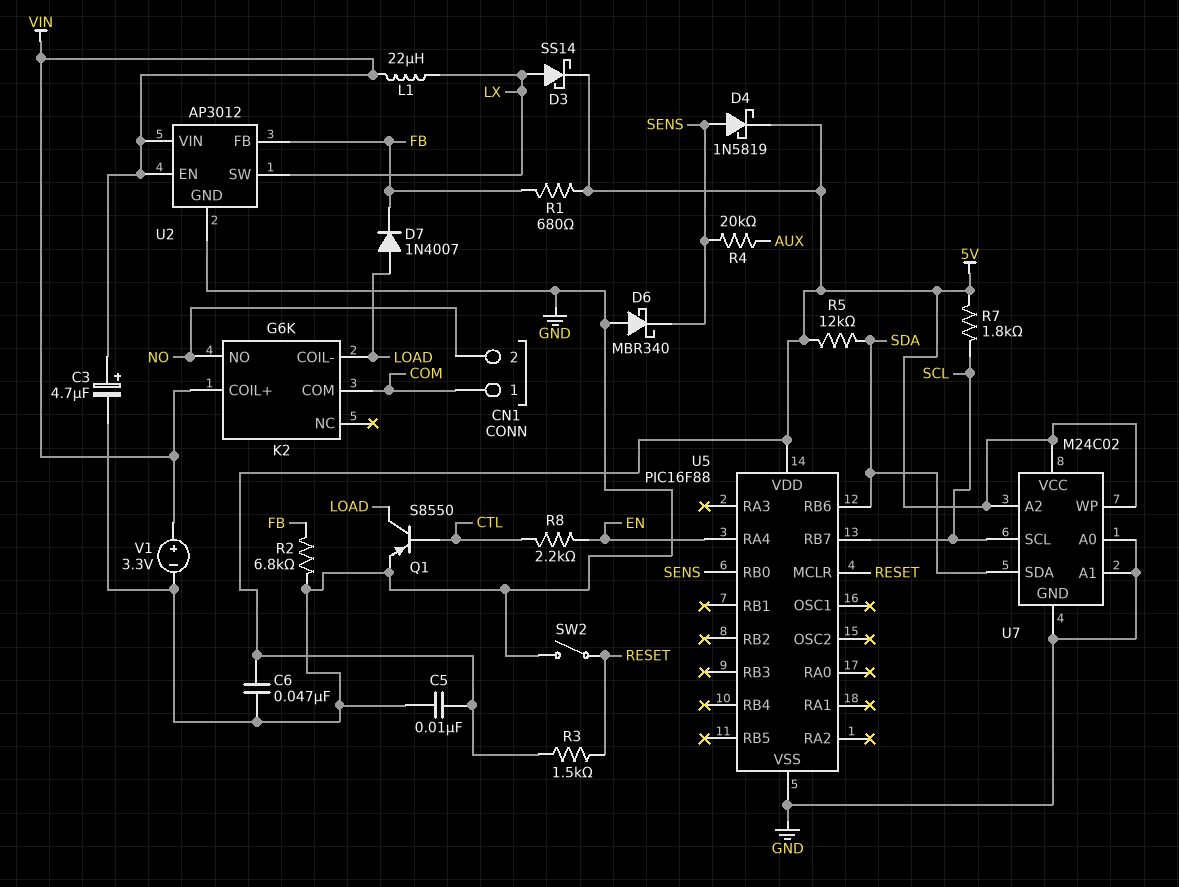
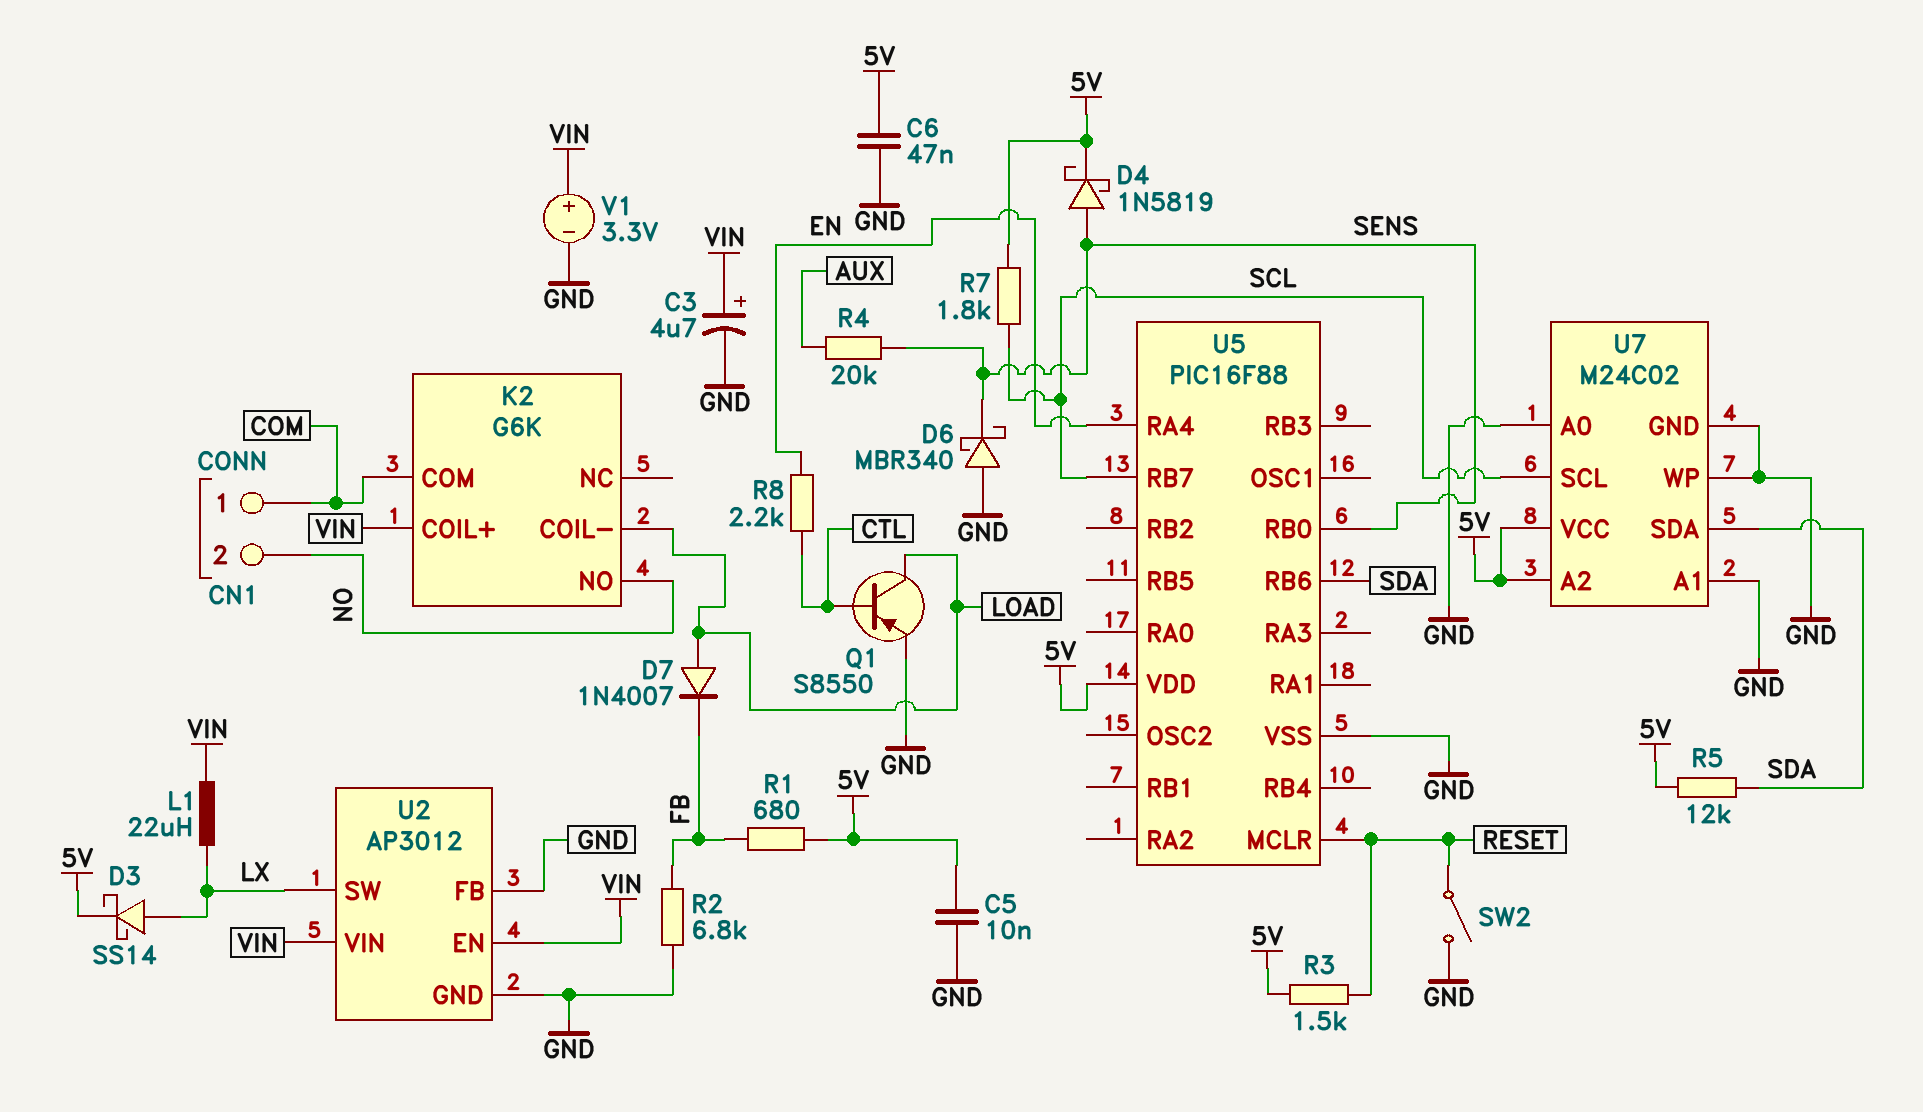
U2 pin FB: FB -> GND
U7 pin WP: 5V -> GND

